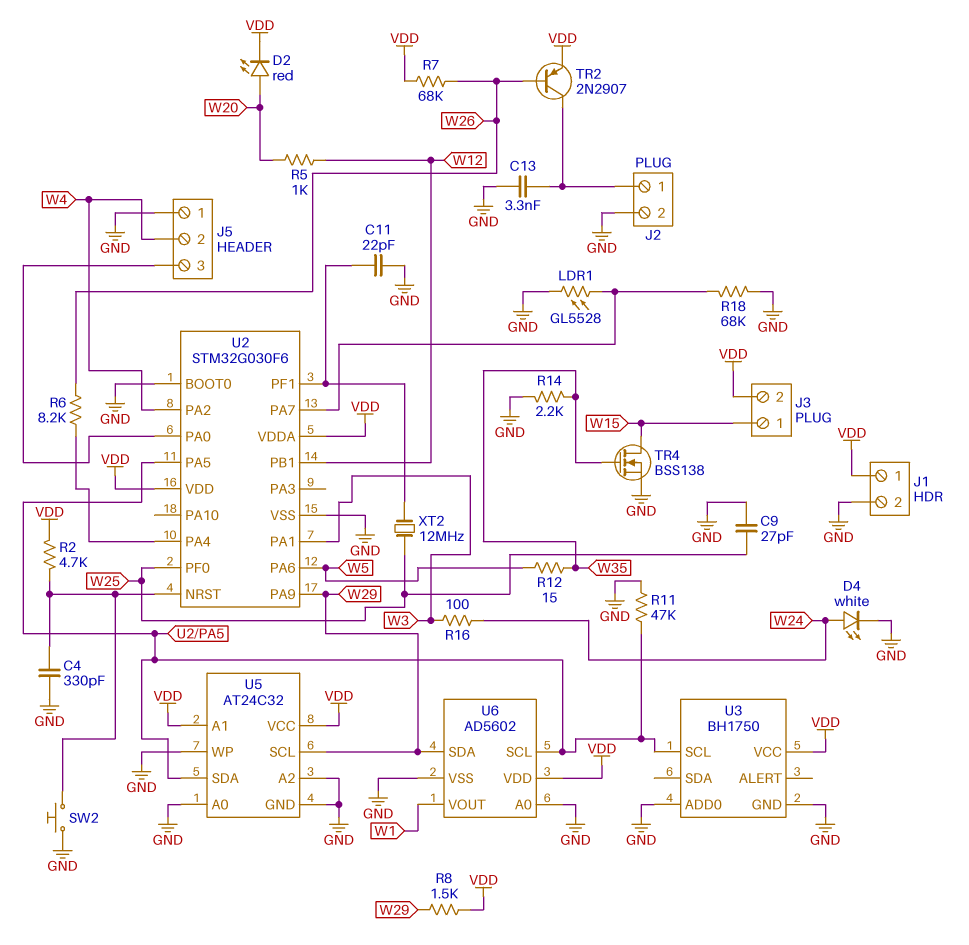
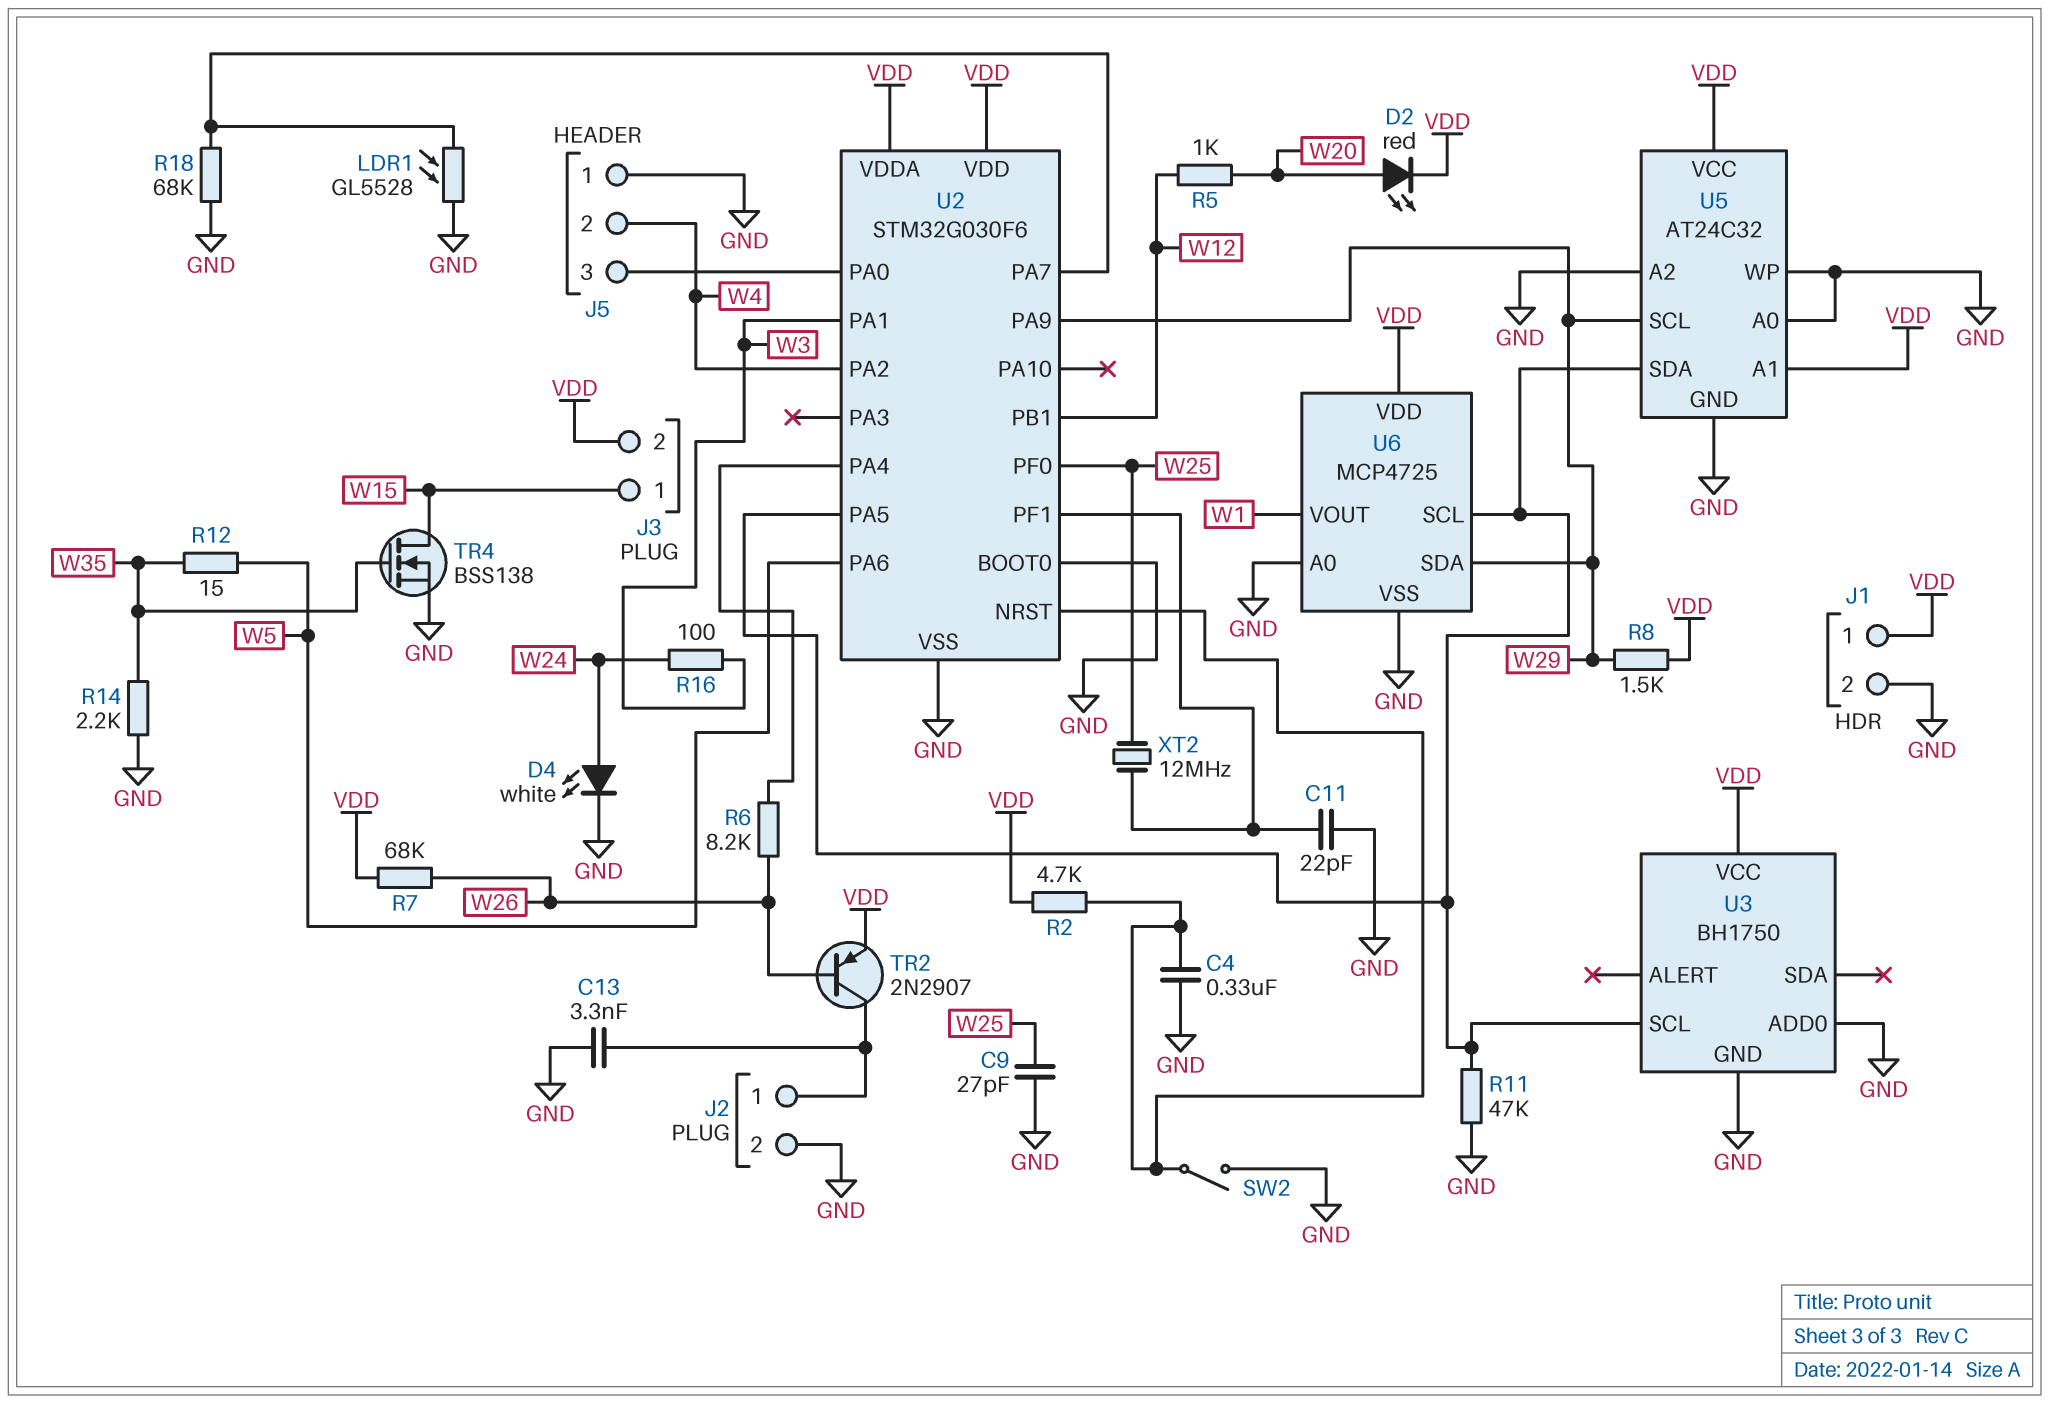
C4: 330pF (GND, U2/NRST) -> 330nF (GND, U2/NRST)
SW2: button (GND, U2/NRST) -> switch (GND, U2/NRST)
U6: AD5602 -> MCP4725

